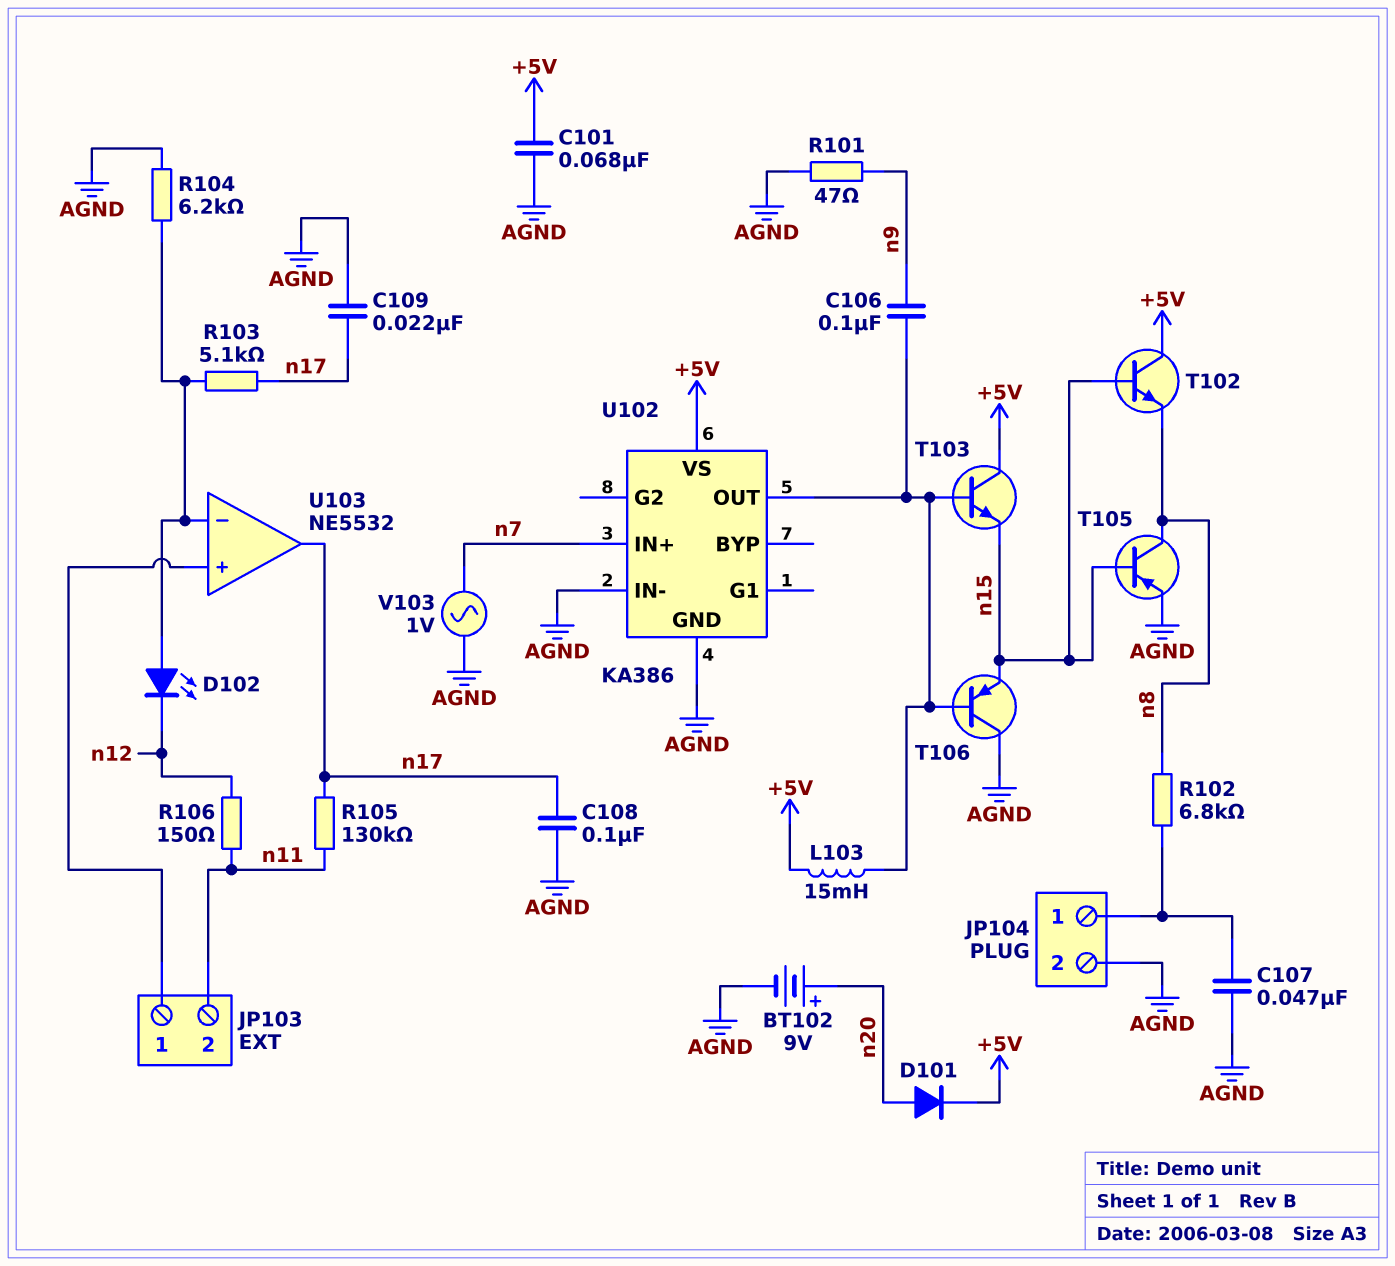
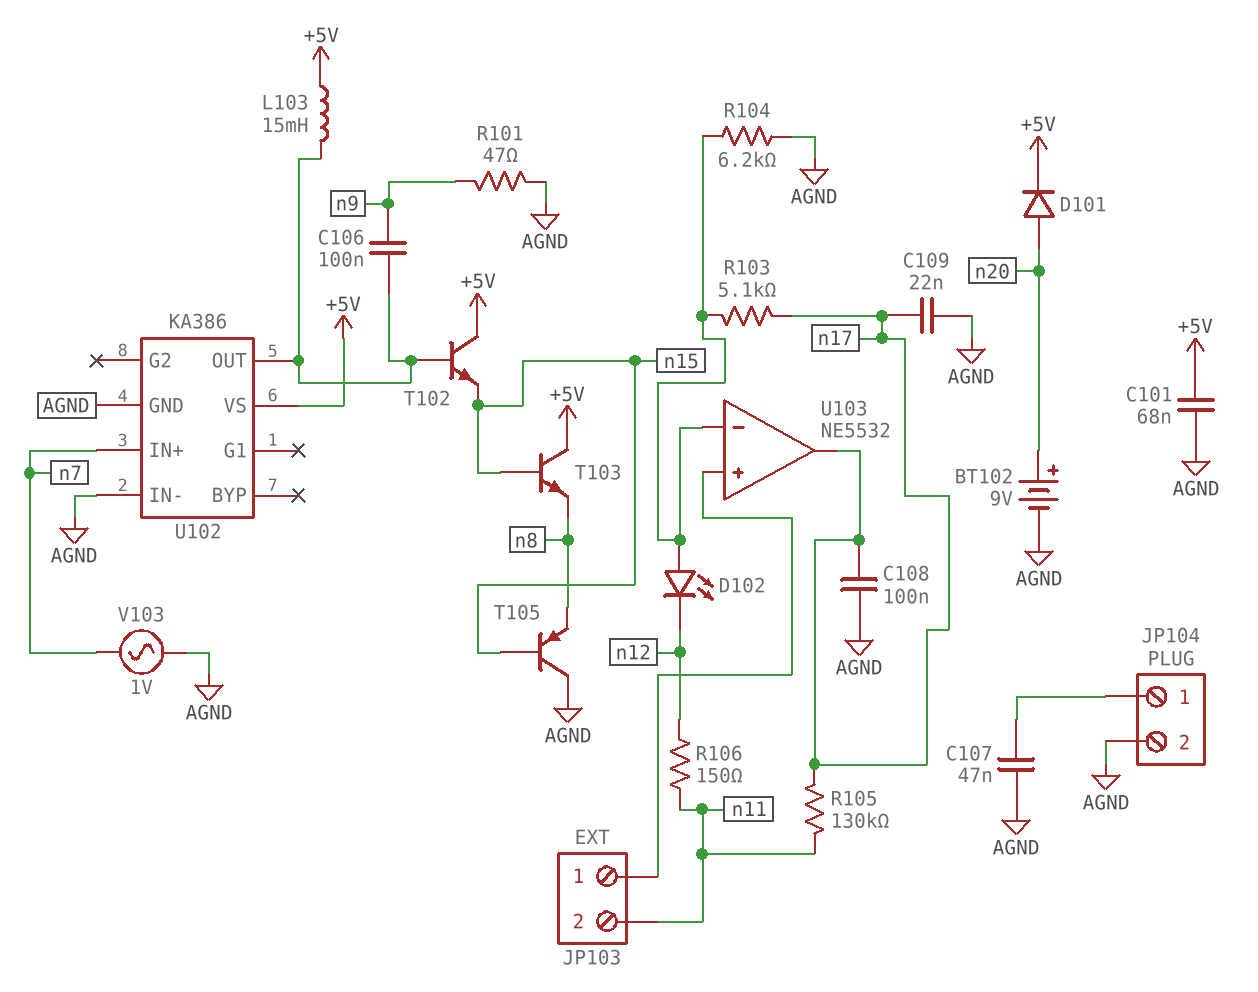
R102: 6.8k (JP104/1, n8) -> none
T102: NPN (B n15, C +5V, E n8) -> NPN (B U102/OUT, C +5V, E n15)
T103: NPN (B U102/OUT, C +5V, E n15) -> NPN (B n15, C +5V, E n8)
T105: PNP (B n15, C n8, E AGND) -> PNP (B n15, C AGND, E n8)
T106: PNP (B U102/OUT, C AGND, E n15) -> none

